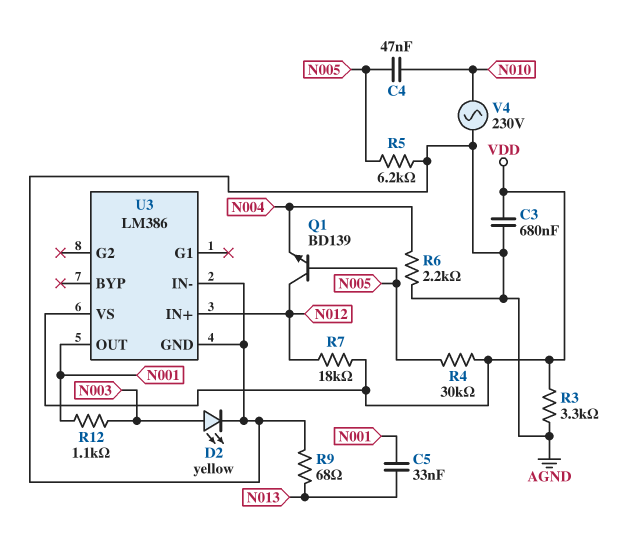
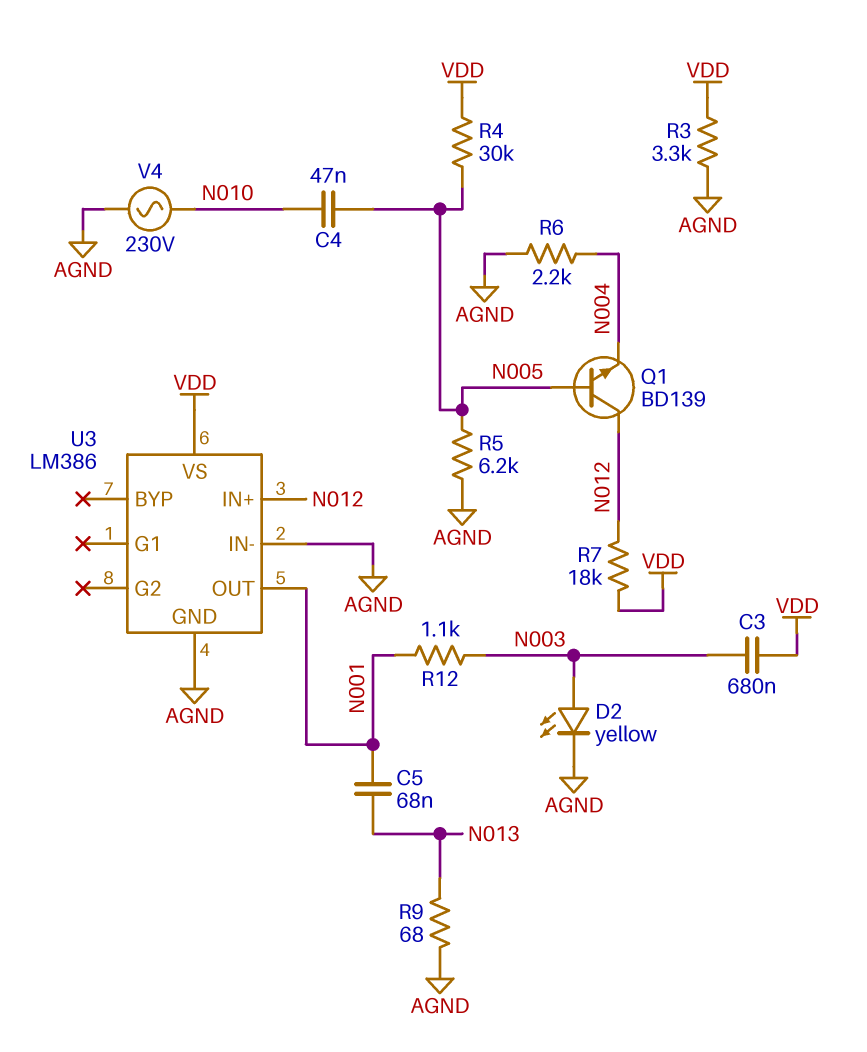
C3: 680nF (AGND, VDD) -> 680nF (N003, VDD)
C5: 33nF (N001, N013) -> 68nF (N001, N013)

